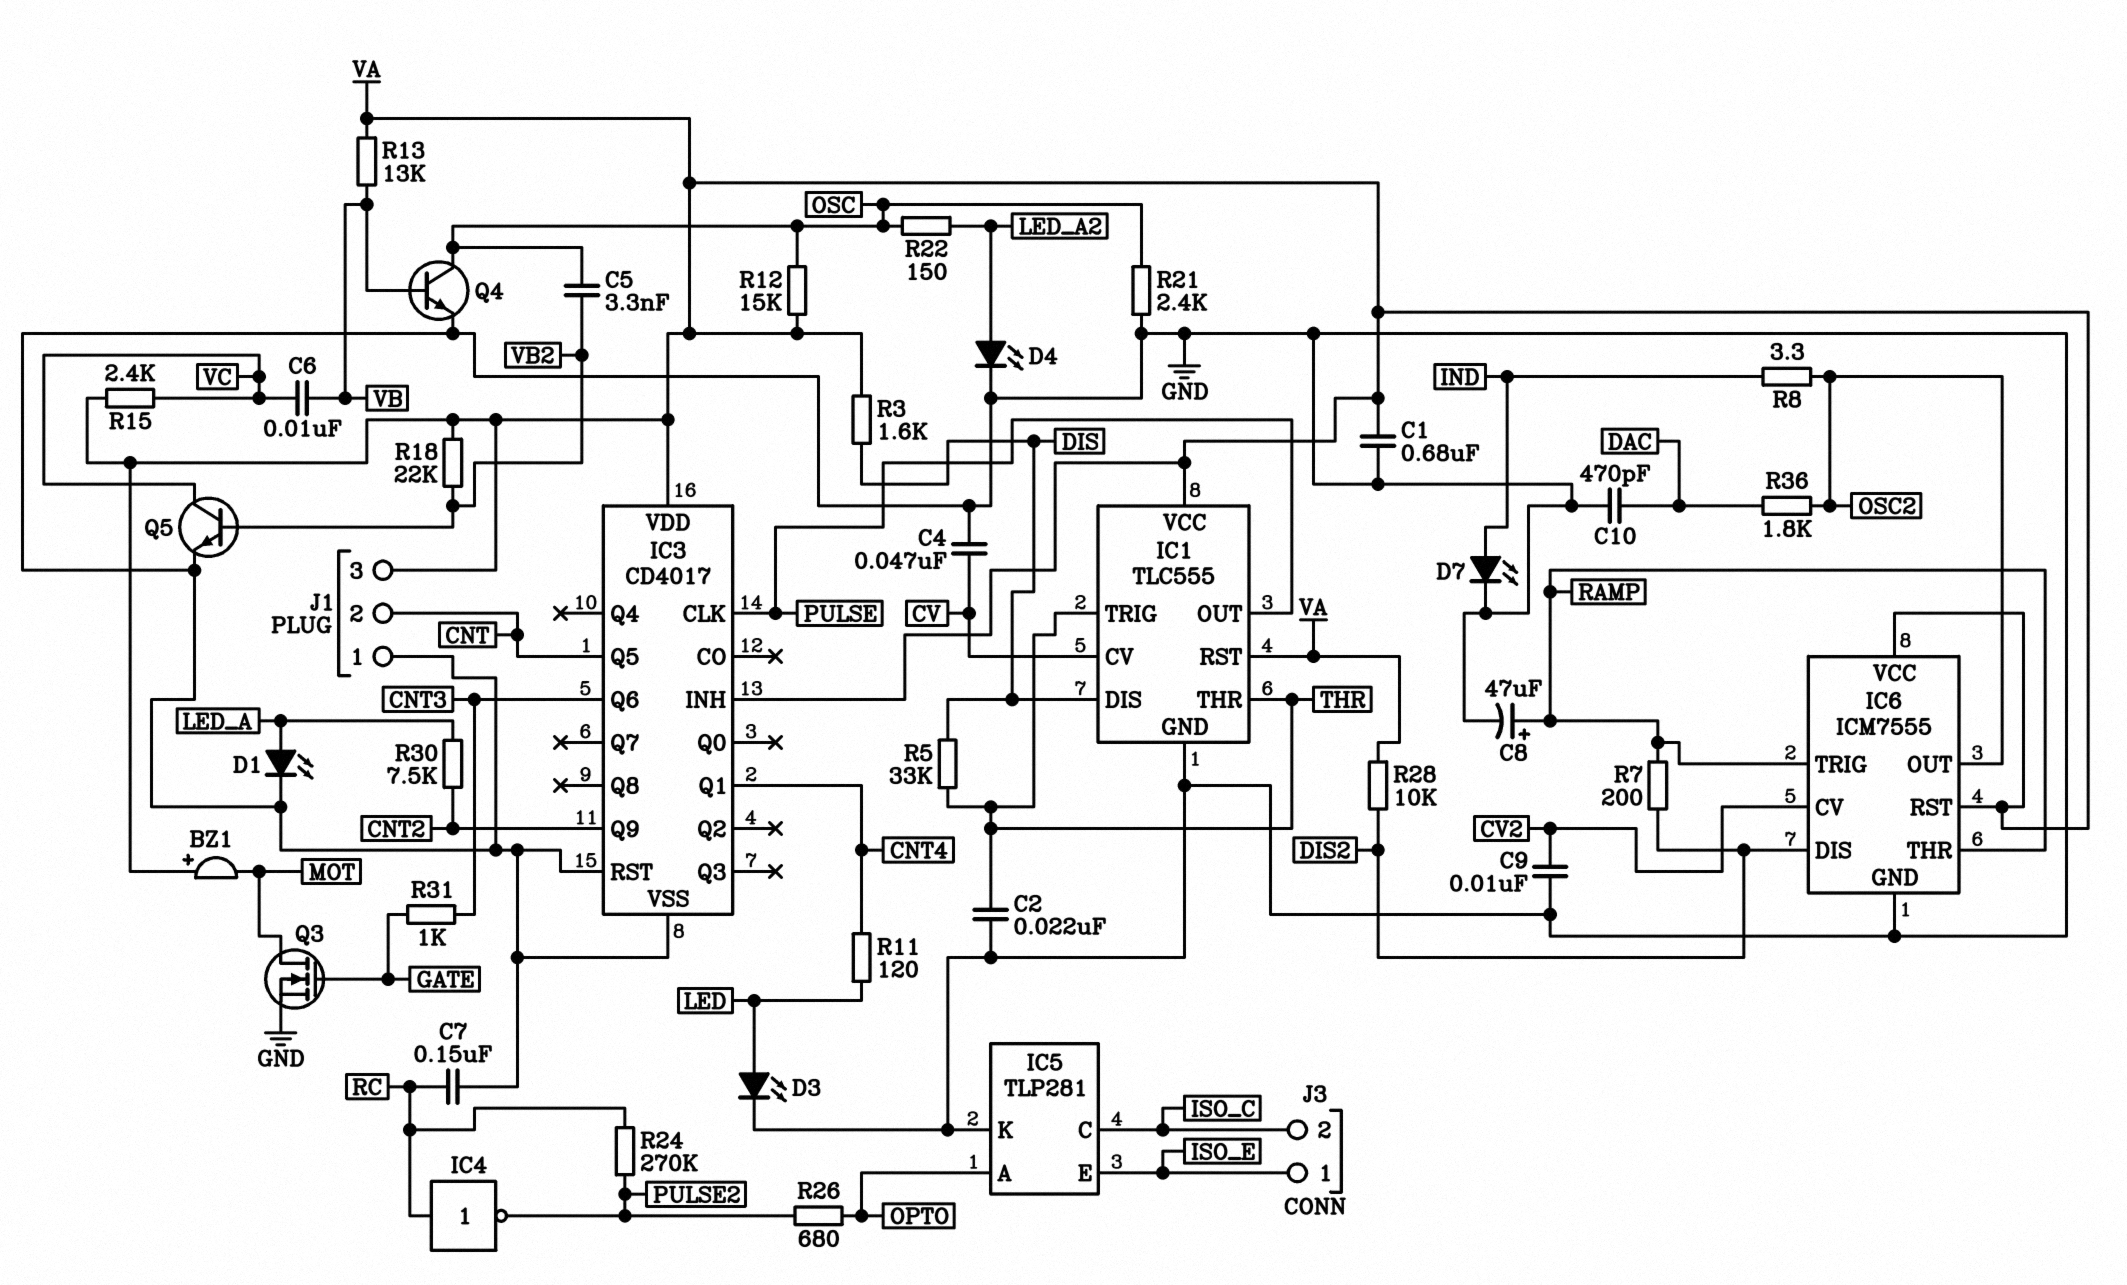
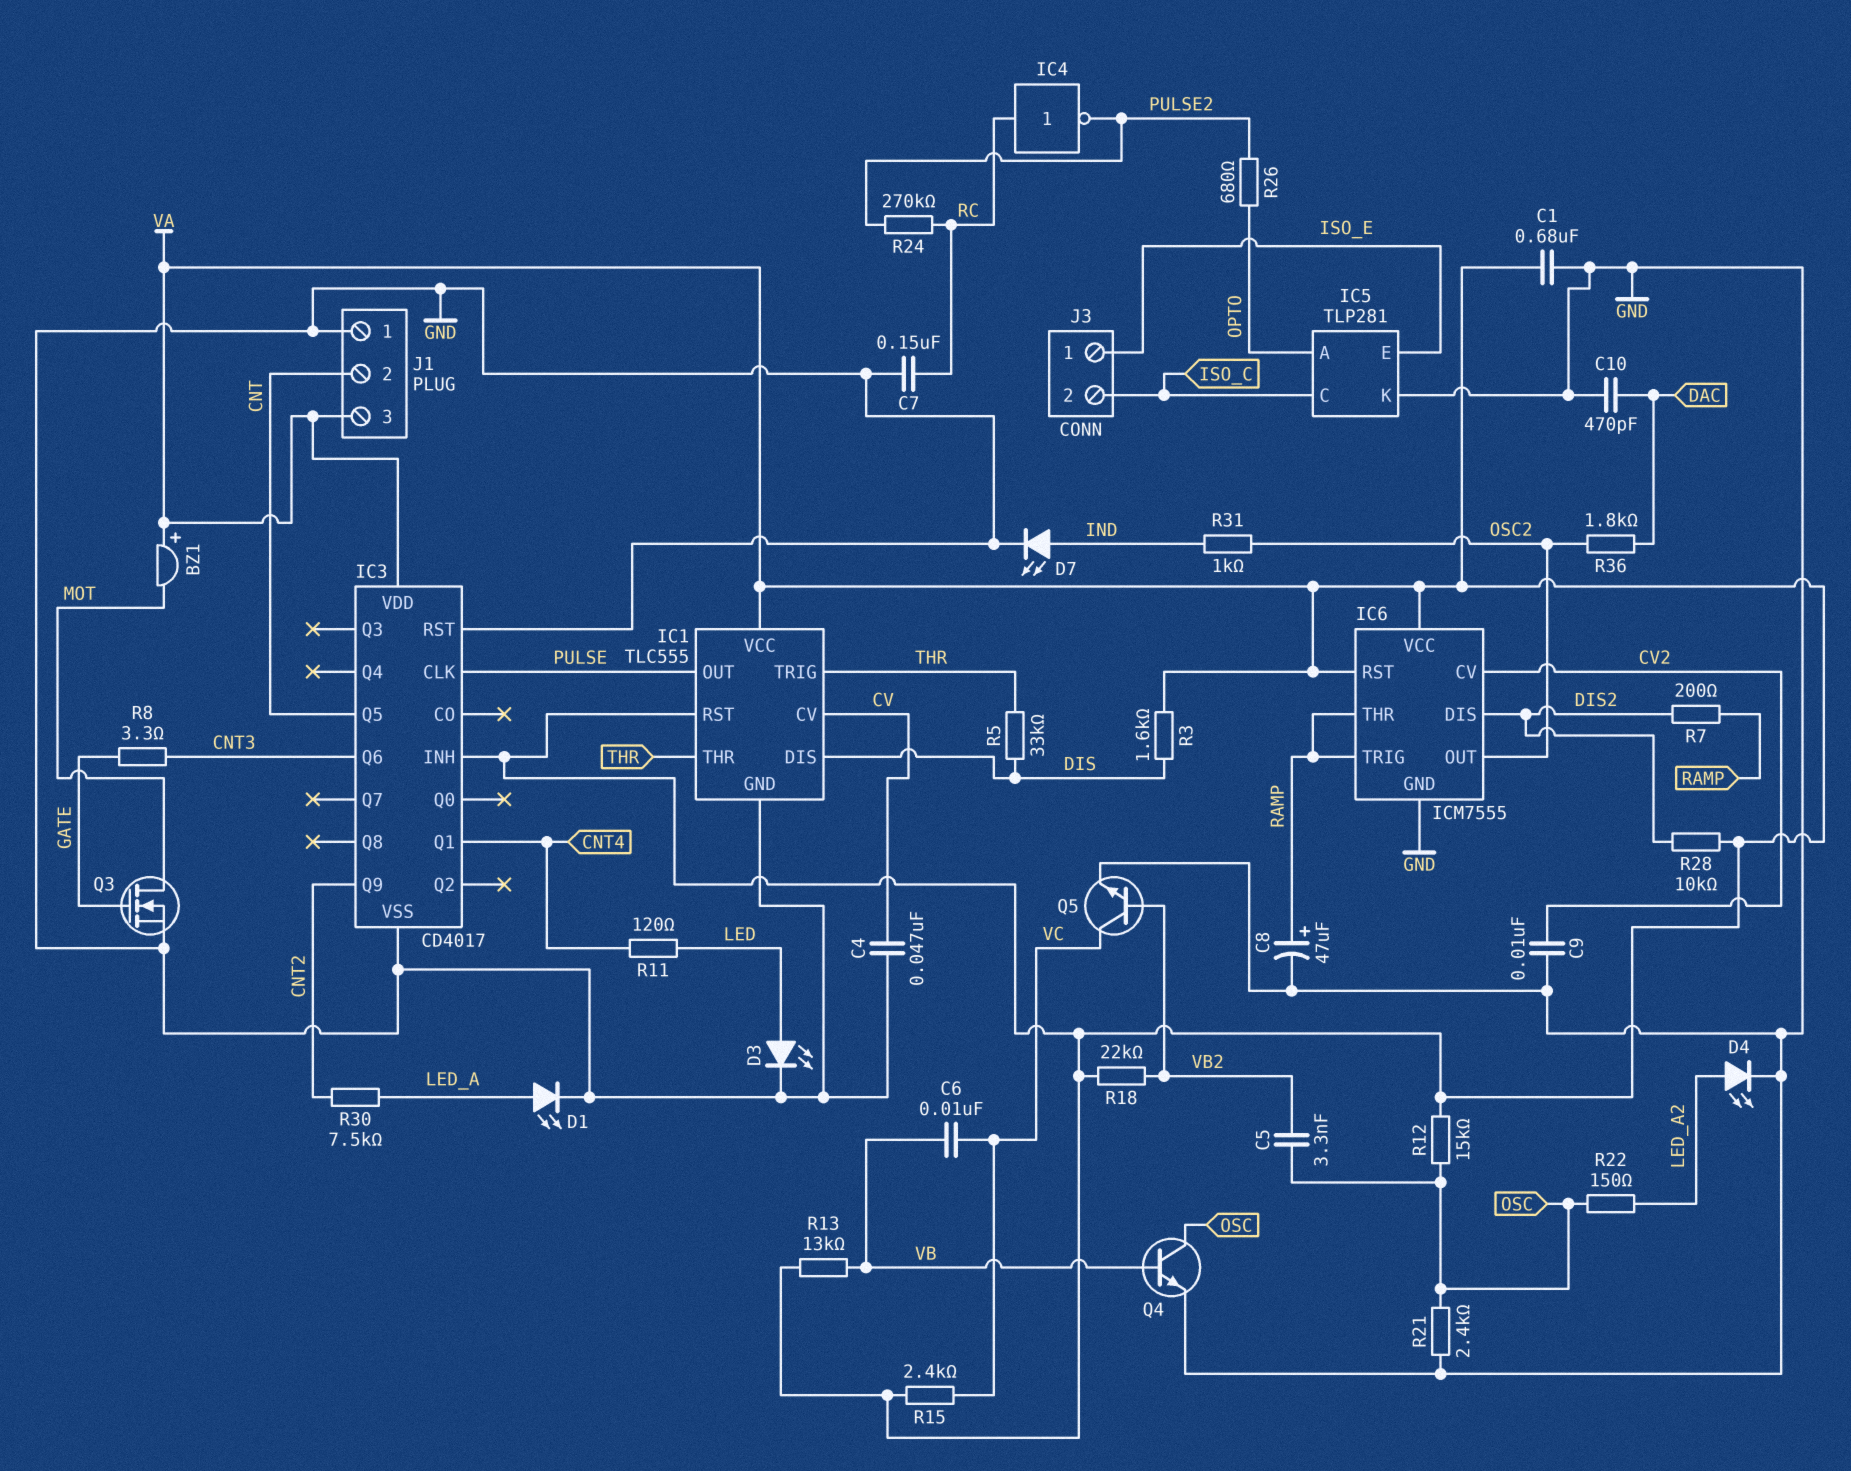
C2: 22nF (GND, THR) -> none
R8: 3.3 (IND, OSC2) -> 3.3 (CNT3, GATE)
R31: 1k (CNT3, GATE) -> 1k (IND, OSC2)

